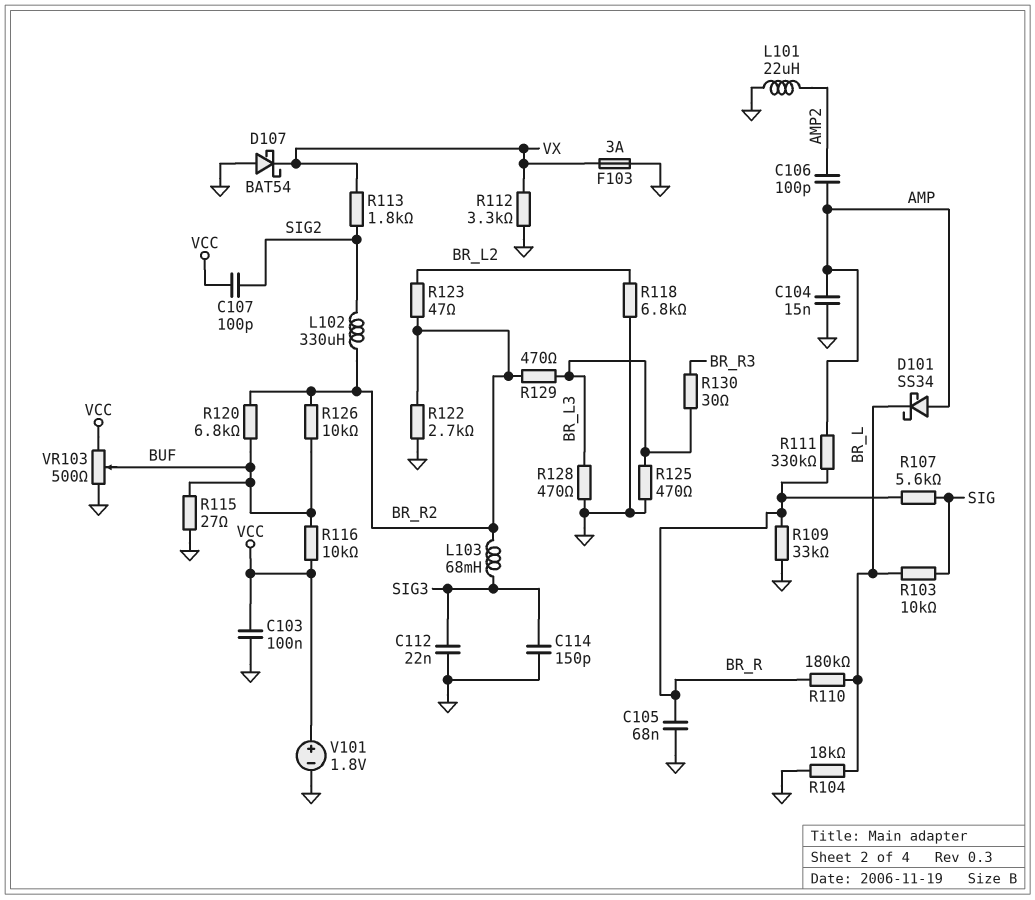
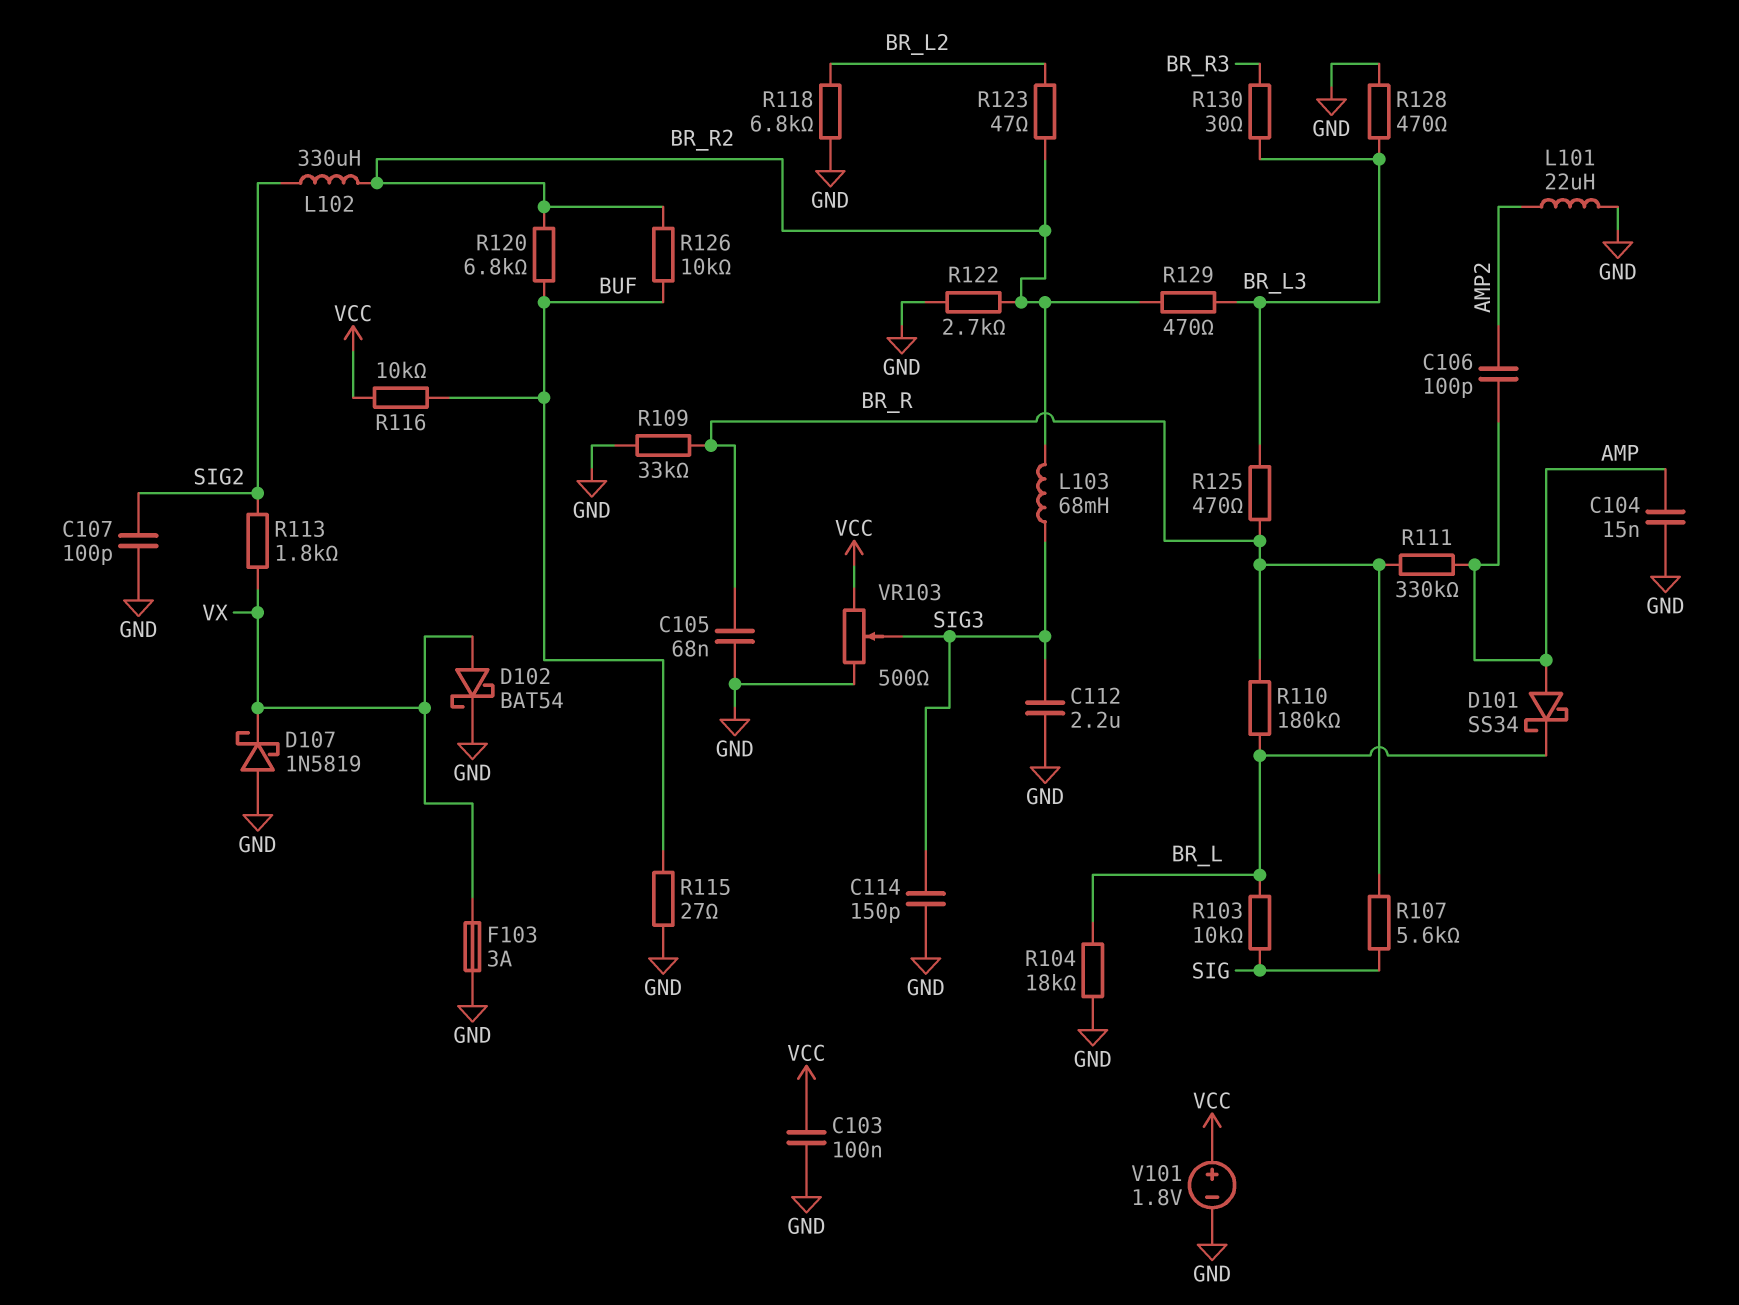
C107: 100pF (SIG2, VCC) -> 100pF (GND, SIG2)
C112: 22nF (GND, SIG3) -> 2.2uF (GND, SIG3)
D102: none -> schottky BAT54 (A VX, K GND)
D107: schottky BAT54 (A GND, K VX) -> schottky 1N5819 (A GND, K VX)
R112: 3.3k (GND, VX) -> none
R125: 470 (BR_L3, GND) -> 470 (BR_L3, BR_R)
VR103: 500 (GND, VCC, wiper BUF) -> 500 (GND, VCC, wiper SIG3)

